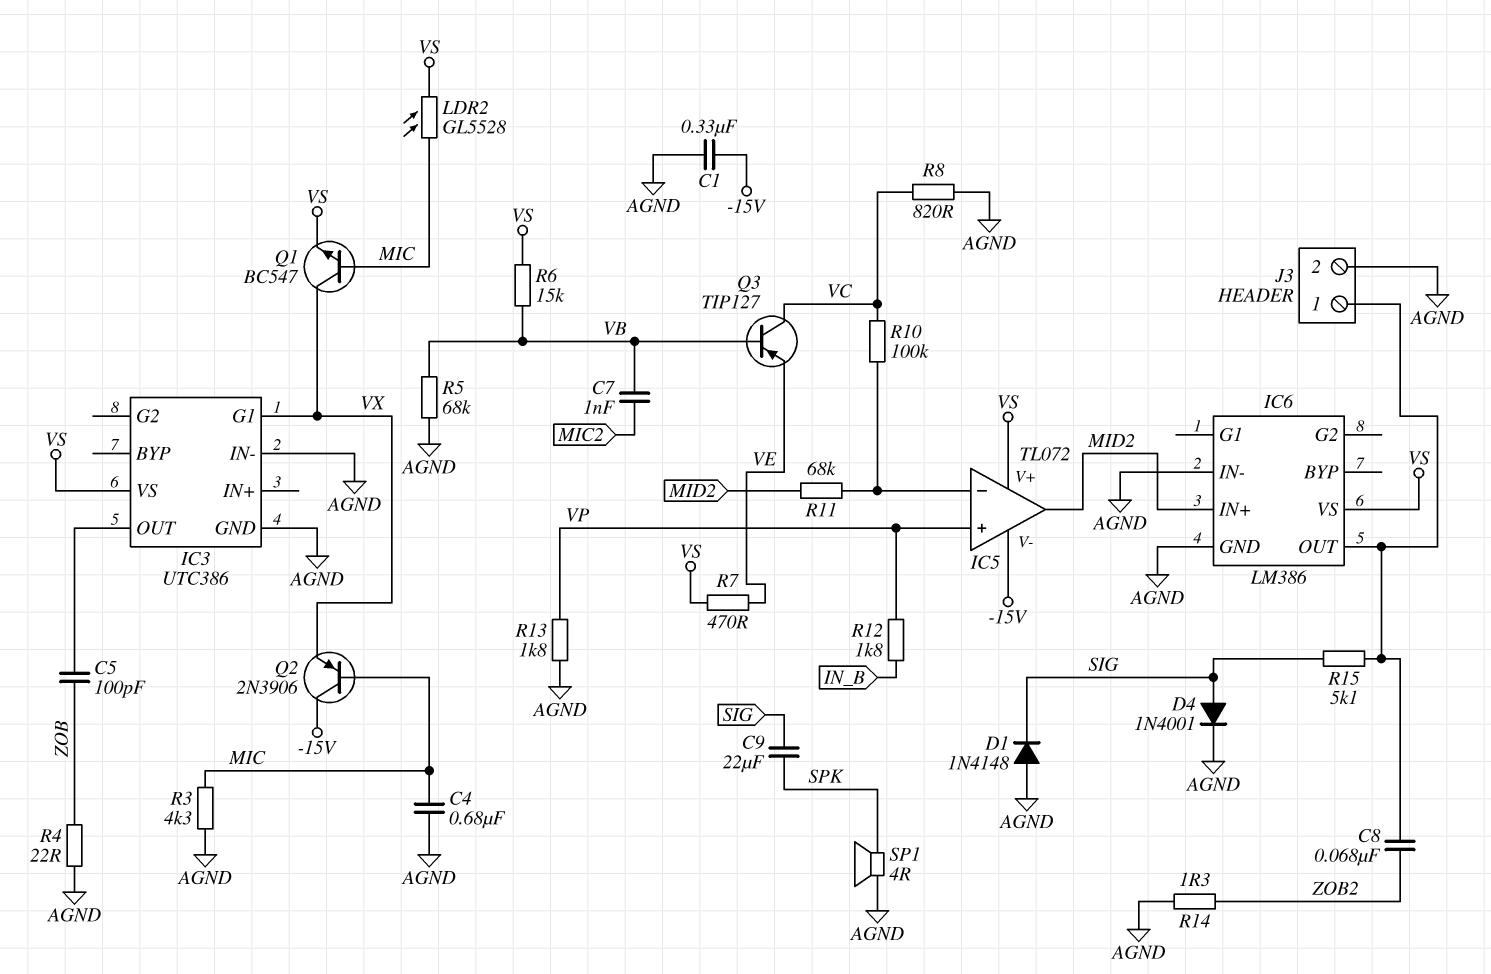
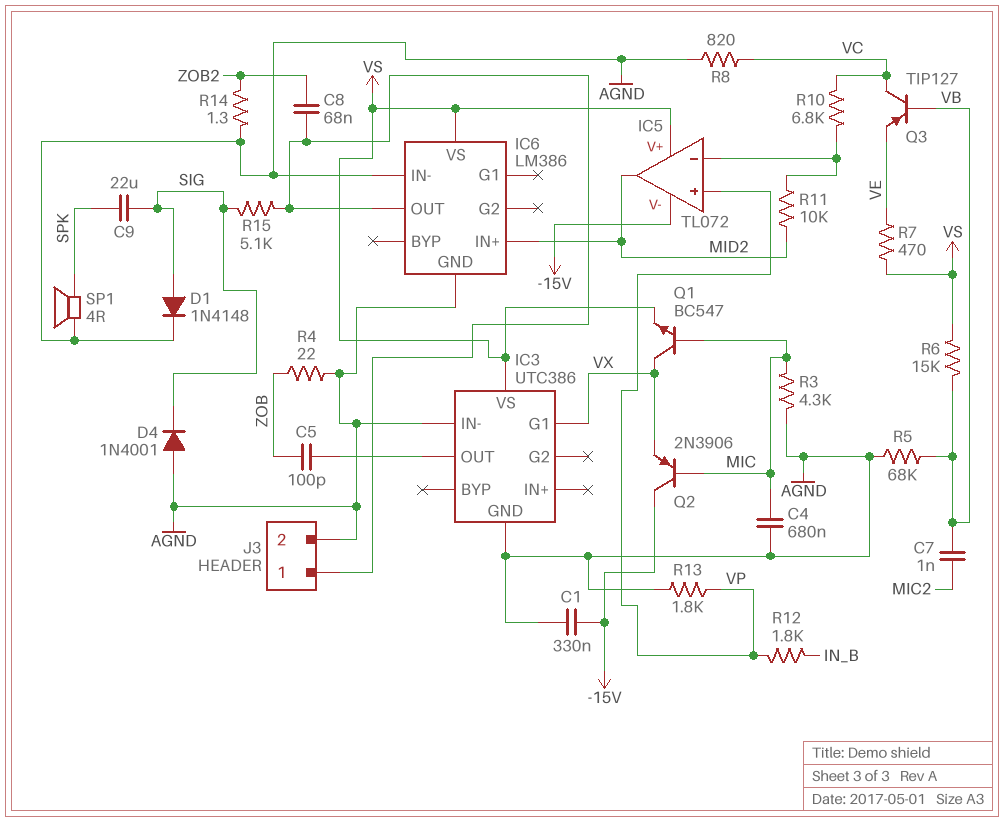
D1: diode 1N4148 (A AGND, K SIG) -> diode 1N4148 (A SIG, K AGND)
D4: diode 1N4001 (A SIG, K AGND) -> diode 1N4001 (A AGND, K SIG)
LDR2: GL5528 (MIC, VS) -> none
R10: 100k (IC5/in-, VC) -> 6.8k (IC5/in-, VC)
R11: 68k (IC5/in-, MID2) -> 10k (IC5/in-, MID2)

